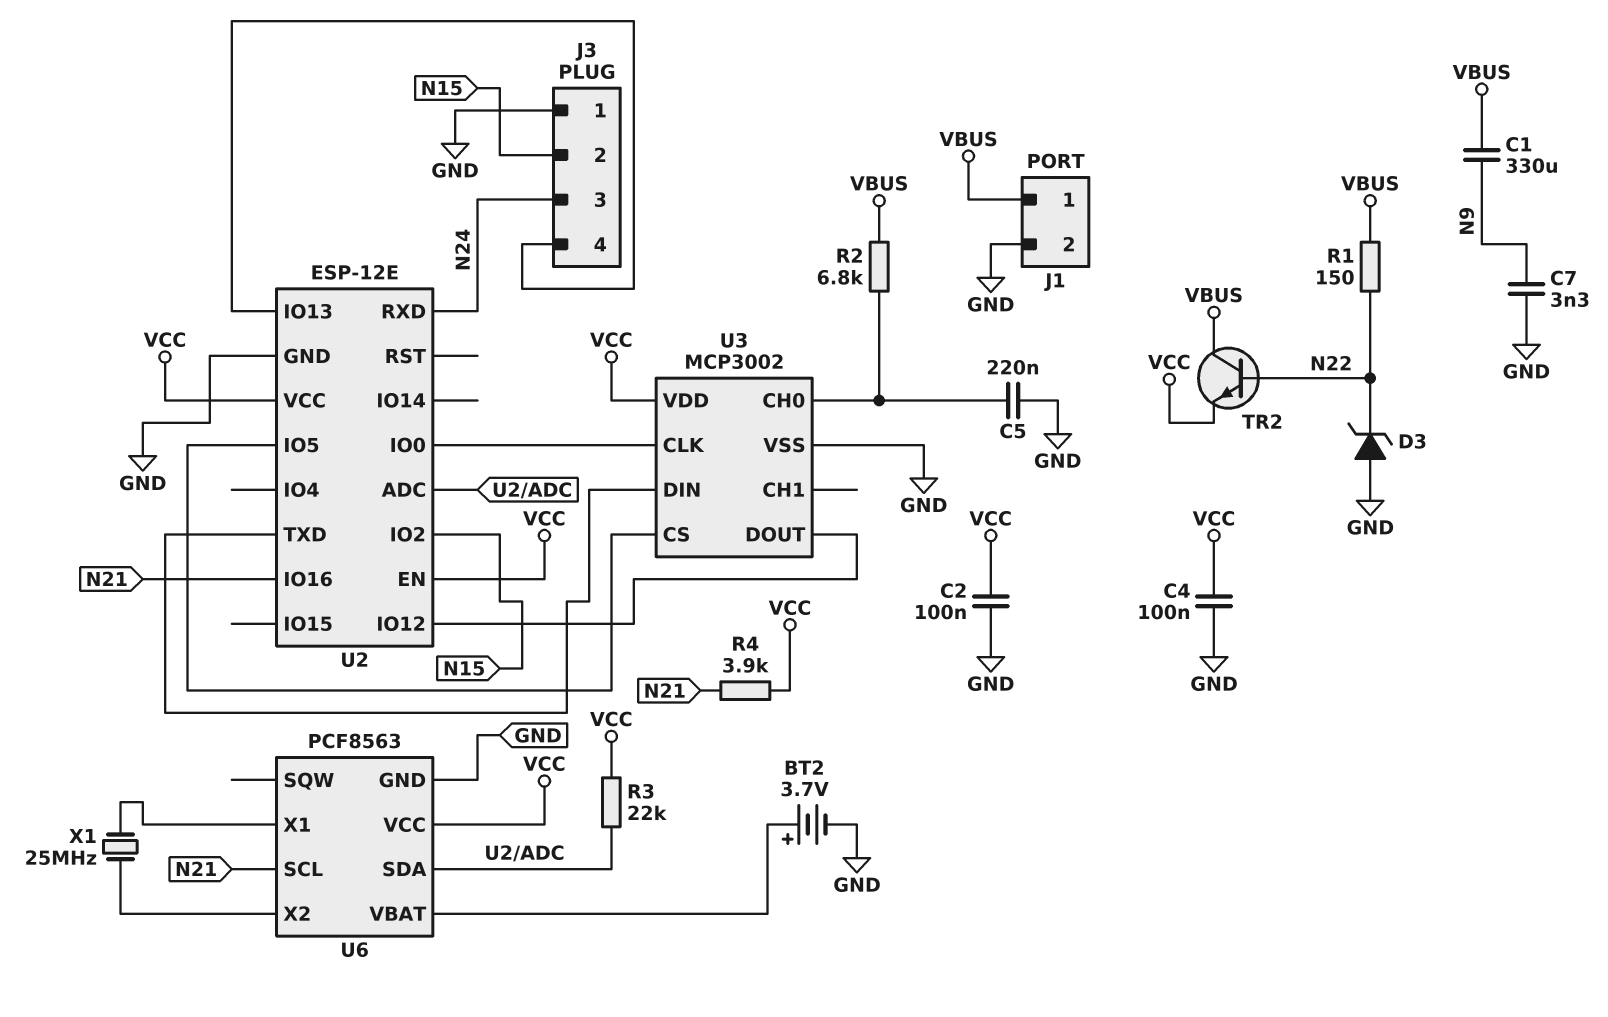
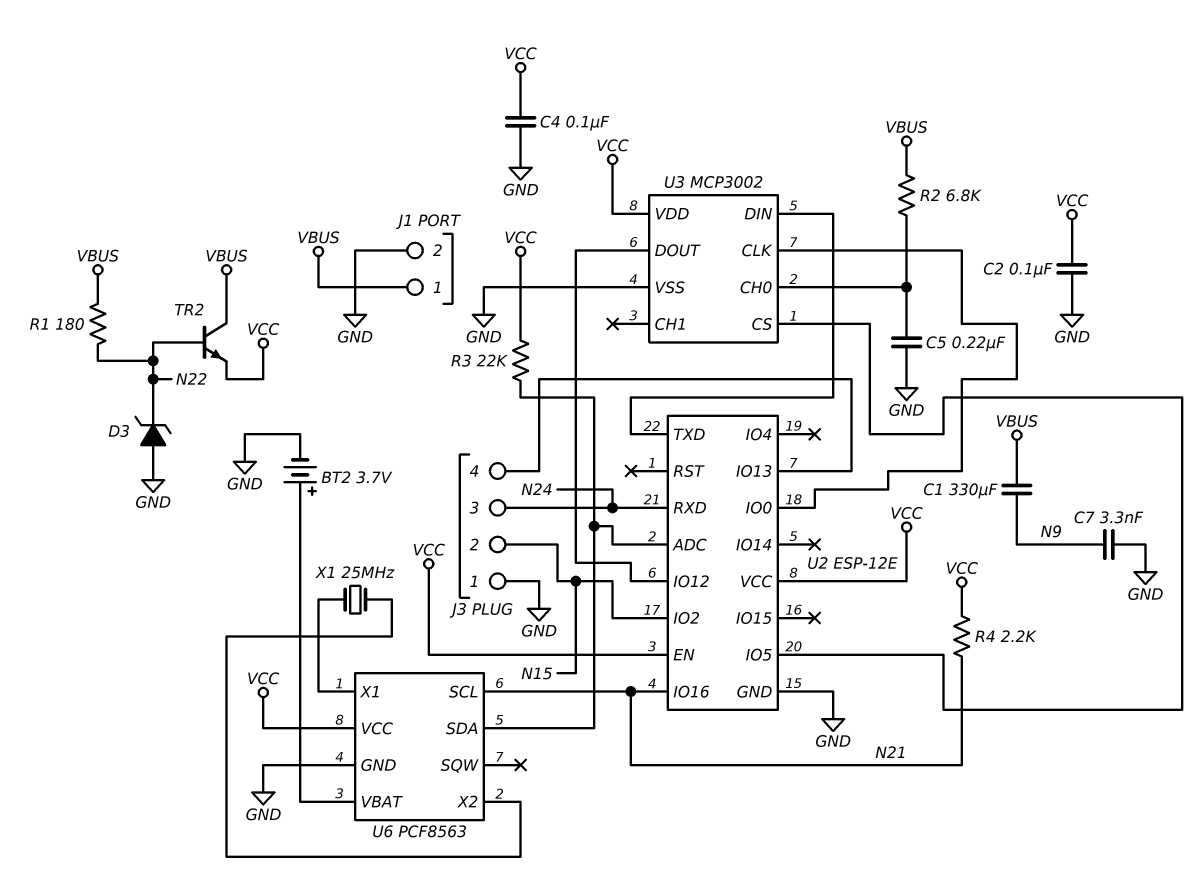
R1: 150 (N22, VBUS) -> 180 (N22, VBUS)
R4: 3.9k (N21, VCC) -> 2.2k (N21, VCC)

